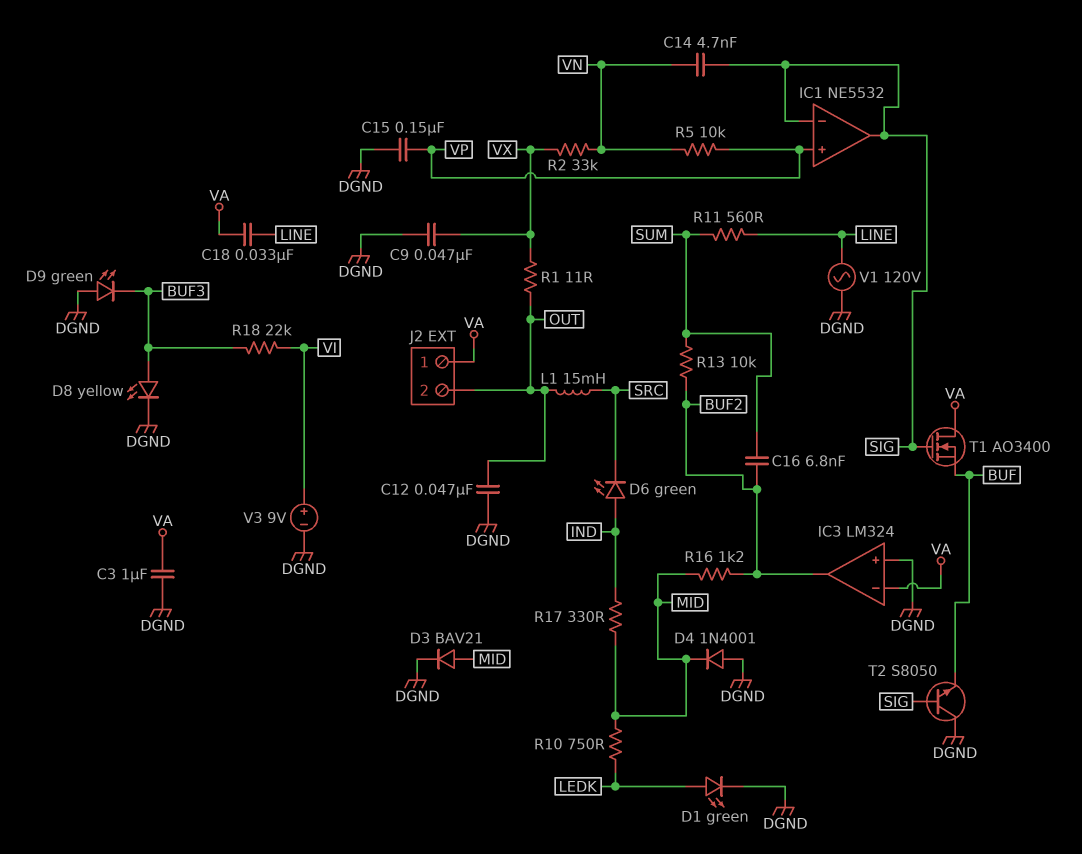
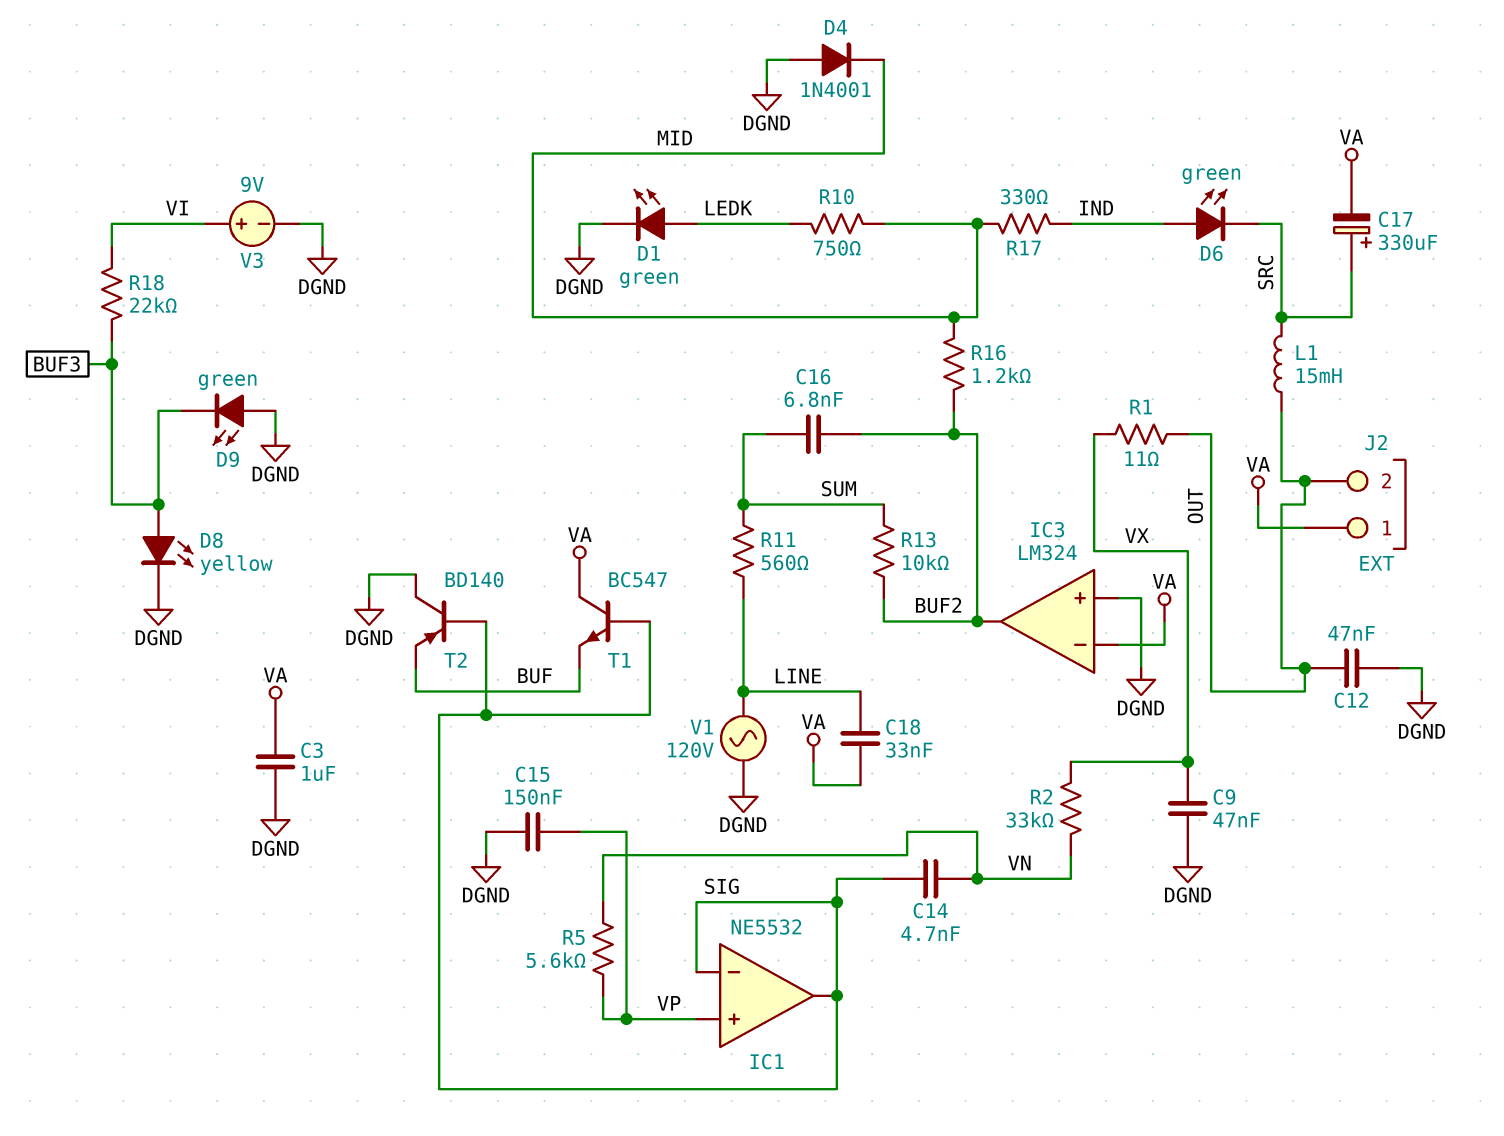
C17: none -> 330uF (plus SRC, minus VA)
D3: diode BAV21 (A MID, K DGND) -> none
R5: 10k (VN, VP) -> 5.6k (VN, VP)
T1: NMOS AO3400 (G SIG, D VA, S BUF) -> NPN BC547 (B SIG, C VA, E BUF)
T2: NPN S8050 (B SIG, C DGND, E BUF) -> PNP BD140 (B SIG, C DGND, E BUF)

